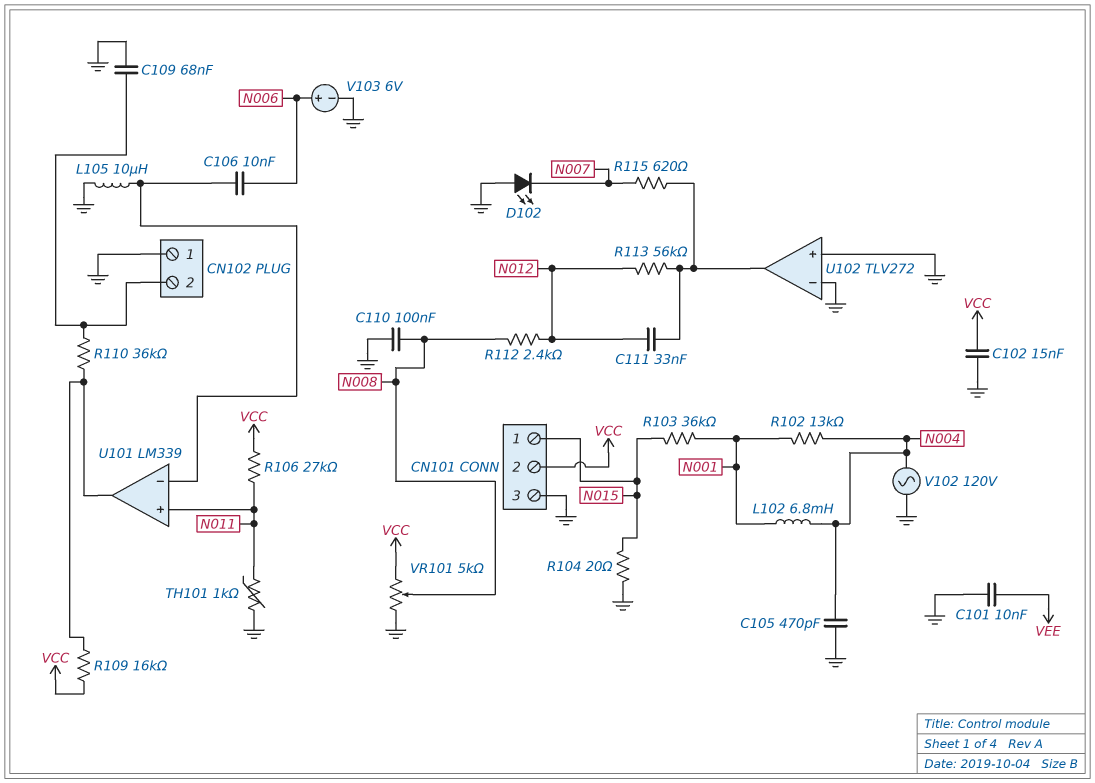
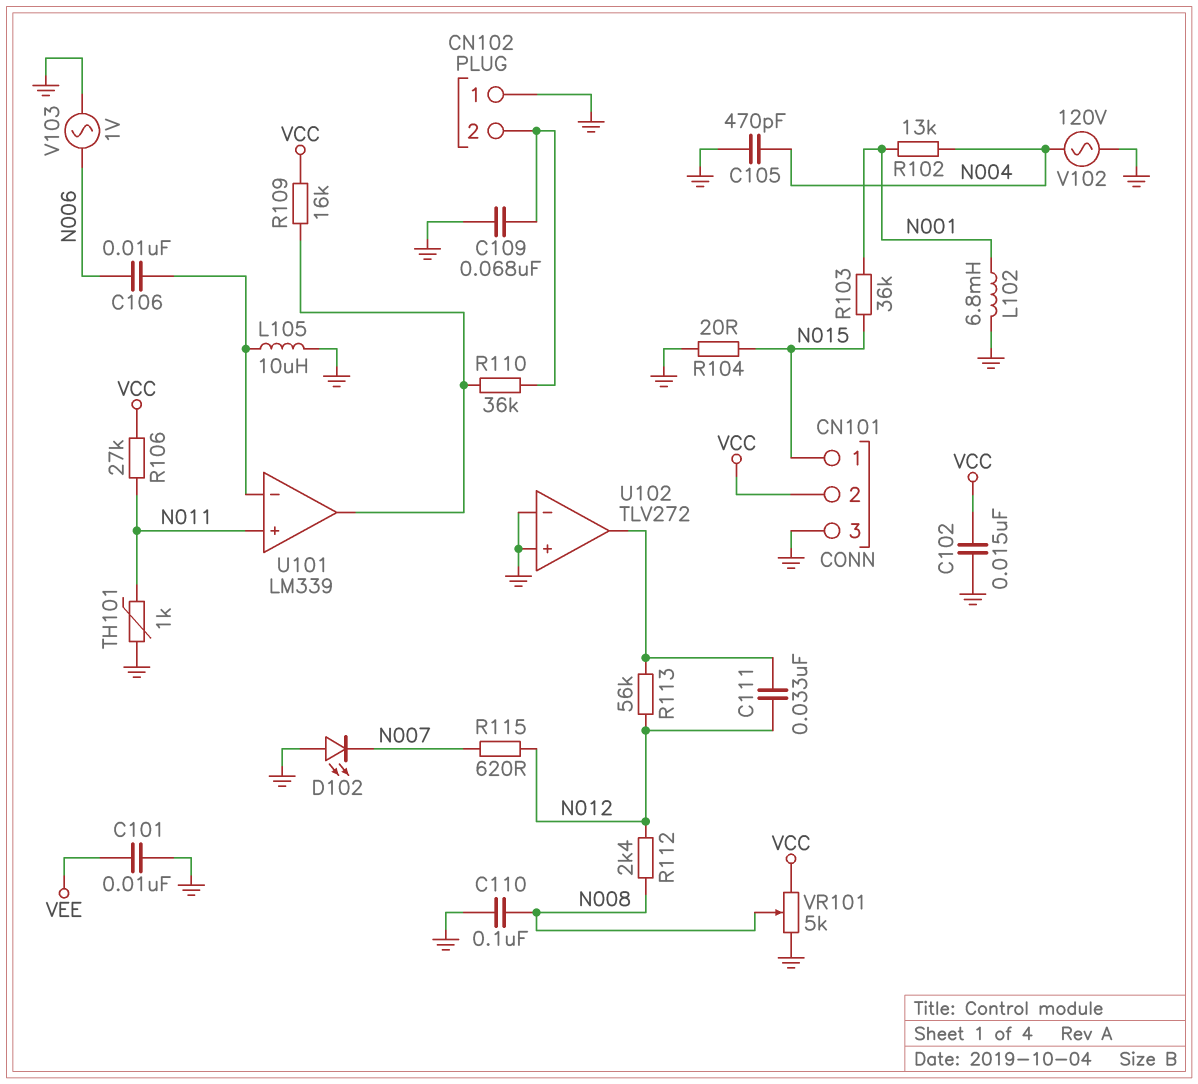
L102: 6.8mH (N001, N004) -> 6.8mH (GND, N001)
R115: 620 (N007, U102/out) -> 620 (N007, N012)
V103: 6V (plus N006, minus GND) -> AC 1V (GND, N006)

